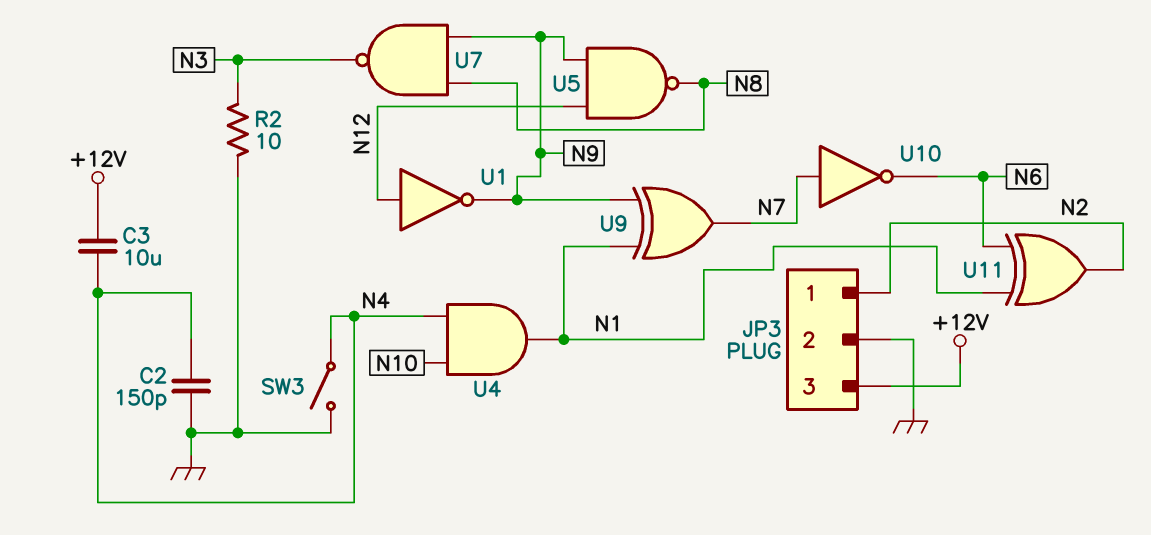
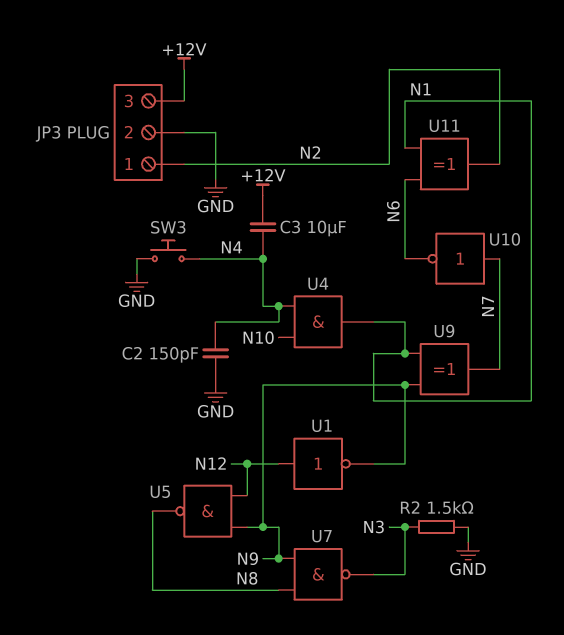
R2: 10 (GND, N3) -> 1.5k (GND, N3)
SW3: switch (GND, N4) -> button (GND, N4)

